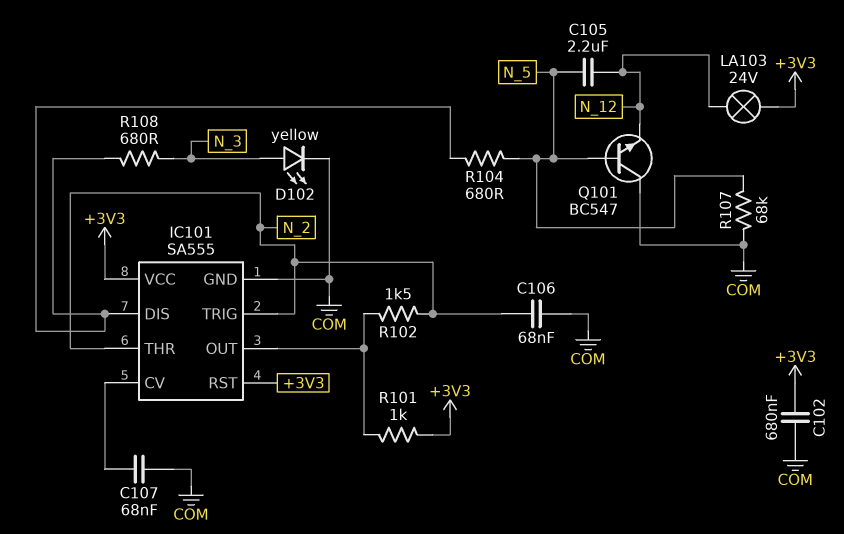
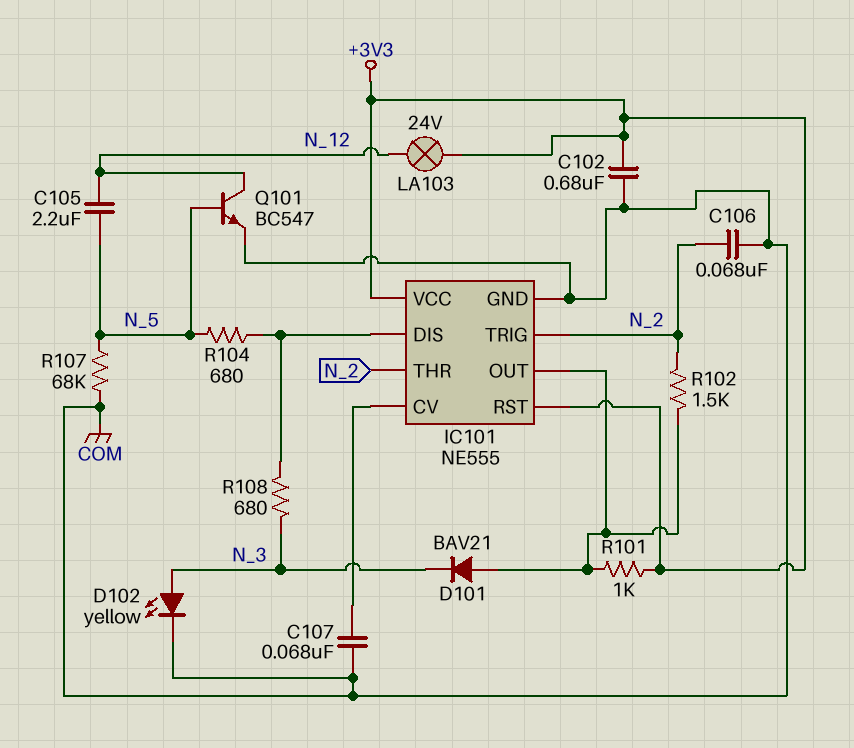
D101: none -> diode BAV21 (A IC101/OUT, K N_3)
IC101: SA555 -> NE555
Q101: NPN BC547 (B N_5, C COM, E N_12) -> NPN BC547 (B N_5, C N_12, E COM)

